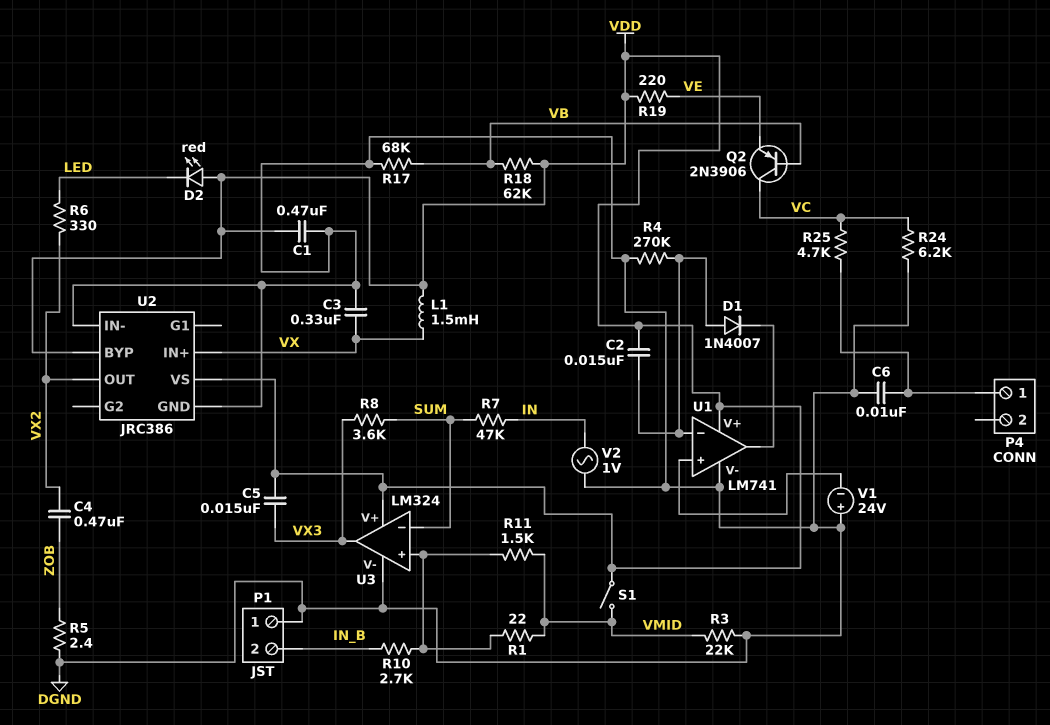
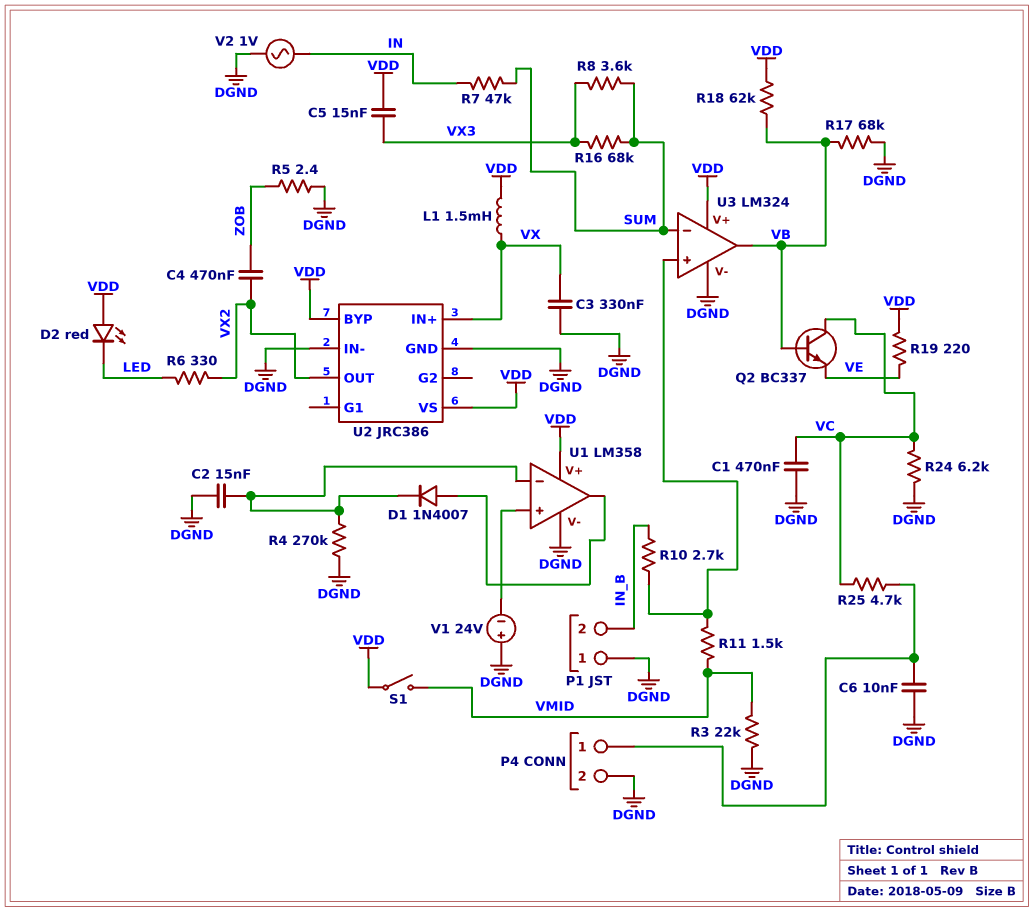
C1: 470nF (DGND, VDD) -> 470nF (DGND, VC)
C2: 15nF (U1/in-, VDD) -> 15nF (DGND, U1/in-)
D1: diode 1N4007 (A U1/in-, K U1/out) -> diode 1N4007 (A U1/out, K U1/in-)
P4 pin 2: none -> DGND
Q2: PNP 2N3906 (B VB, C VC, E VE) -> NPN BC337 (B VB, C VC, E VE)
R1: 22 (U3/in+, VMID) -> none
R16: none -> 68k (SUM, VX3)
U1: LM741 -> LM358
U3 pin out: VX3 -> VB

